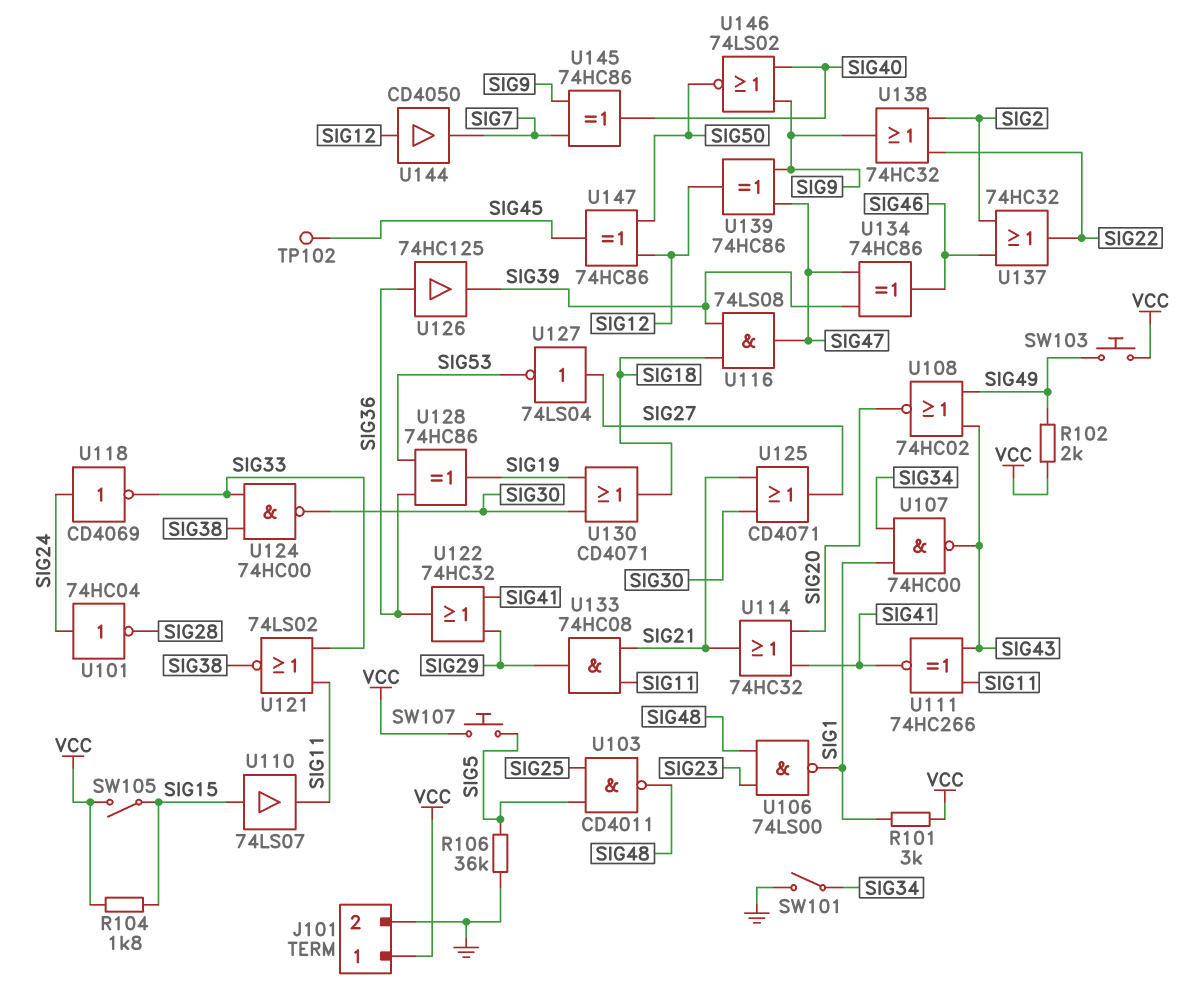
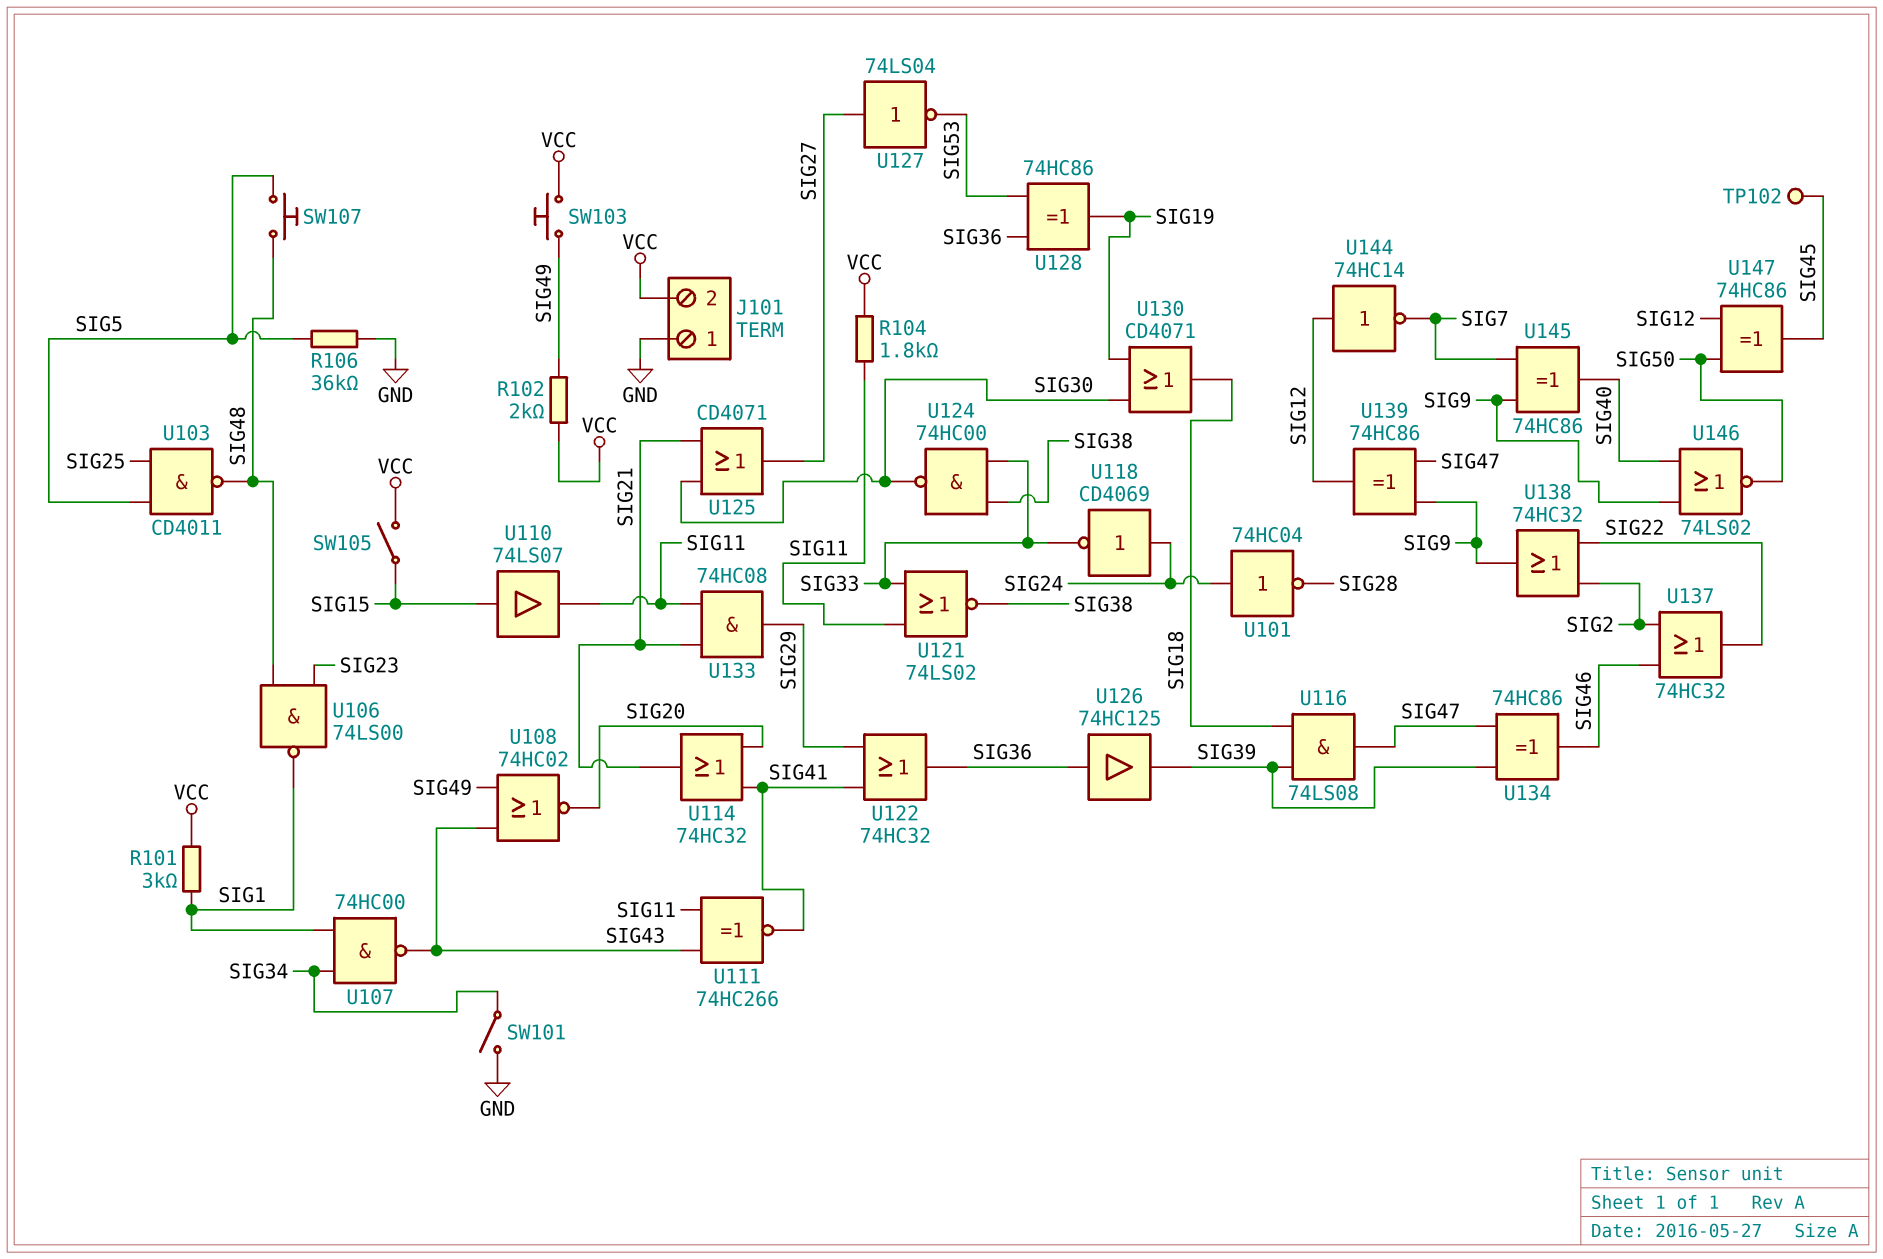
J101 pin 1: VCC -> GND
J101 pin 2: GND -> VCC
R104: 1.8k (SIG15, VCC) -> 1.8k (SIG11, VCC)
SW107: button (SIG5, VCC) -> button (SIG5, SIG48)
U144: buffer CD4050 (in SIG12, out SIG7) -> NOT 74HC14 (in SIG12, out SIG7)

